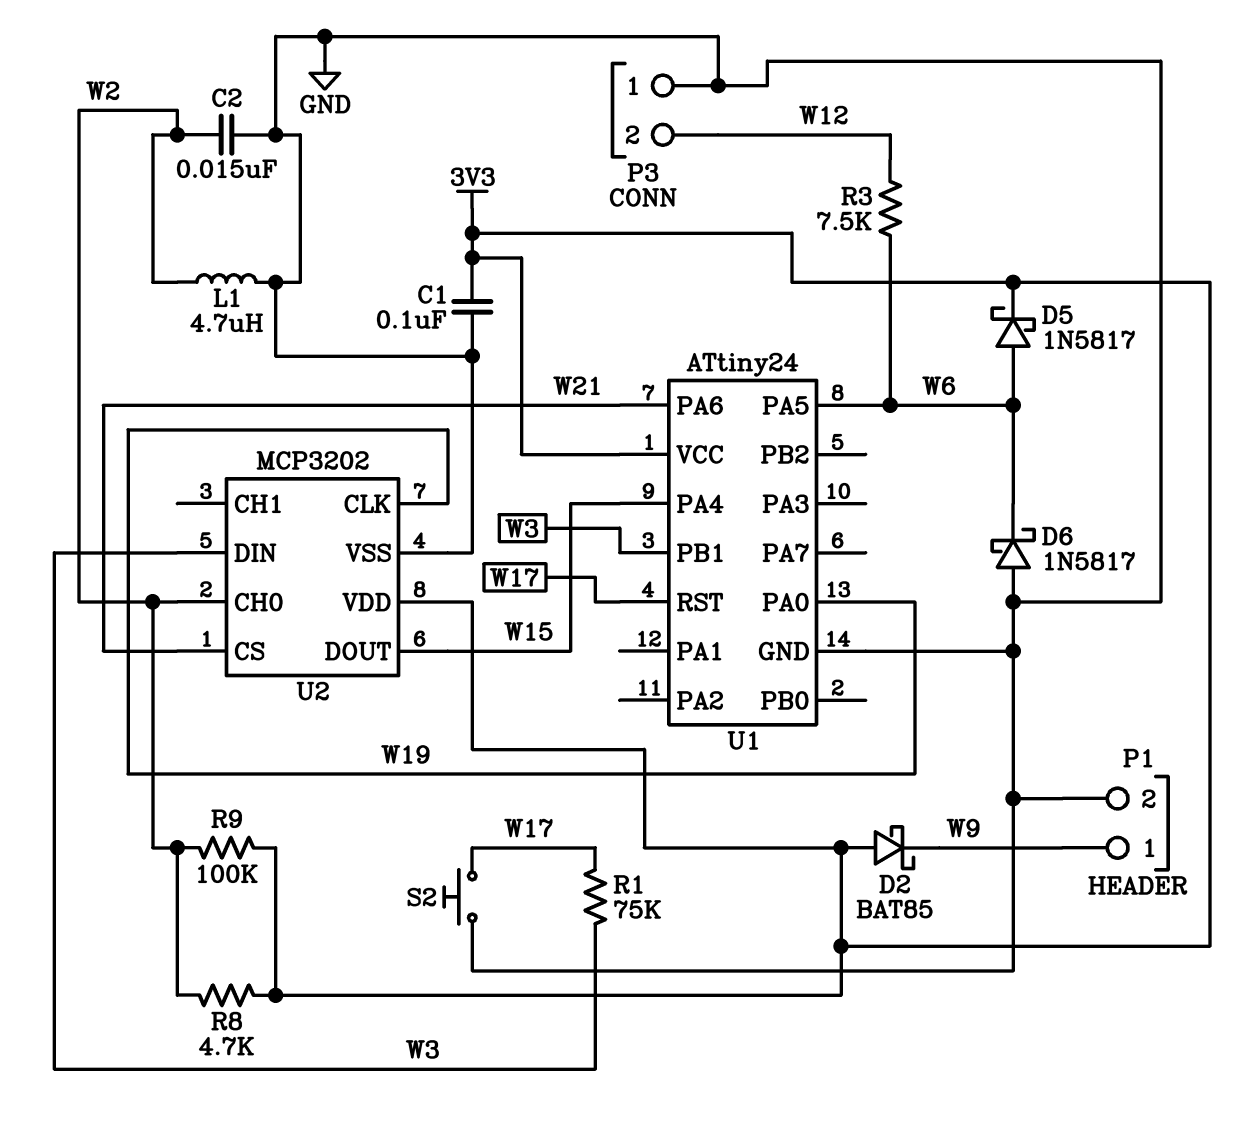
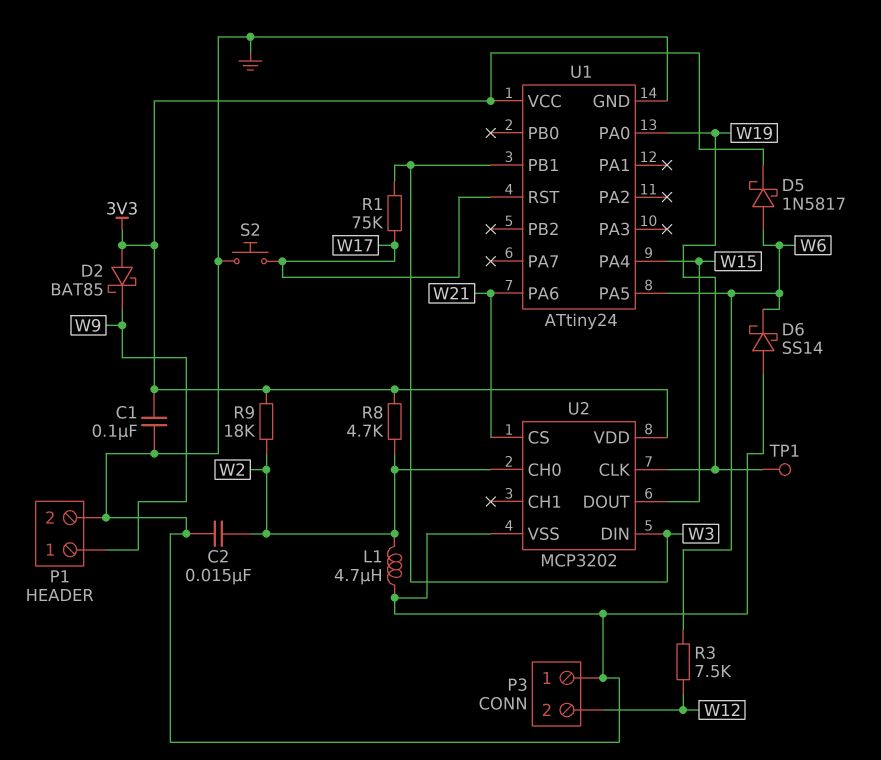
D6: schottky 1N5817 (A GND, K W6) -> schottky SS14 (A GND, K W6)
R9: 100k (3V3, W2) -> 18k (3V3, W2)
TP1: none -> test point (W19)

